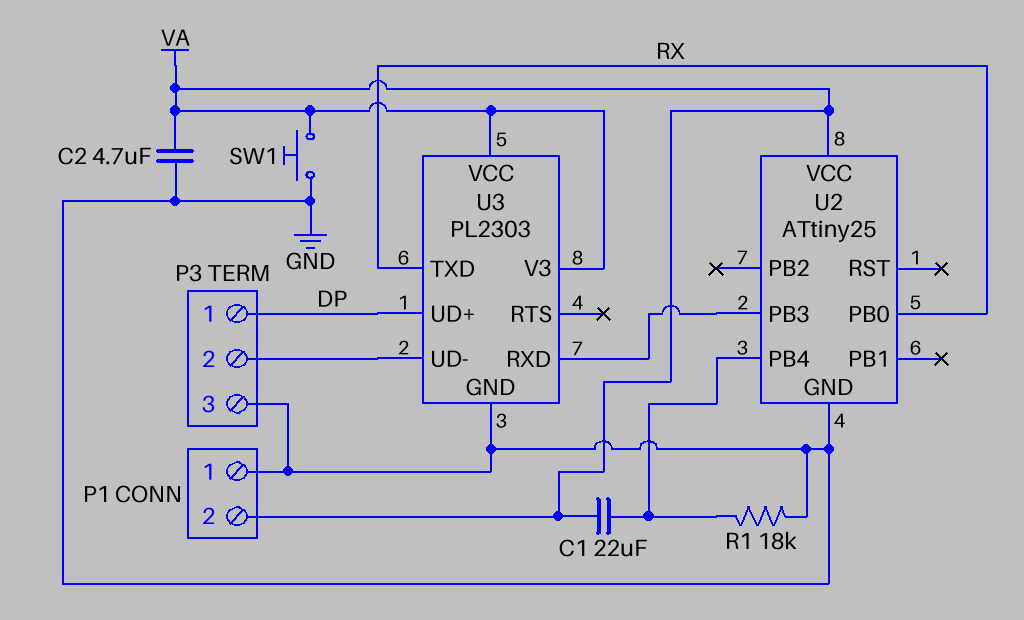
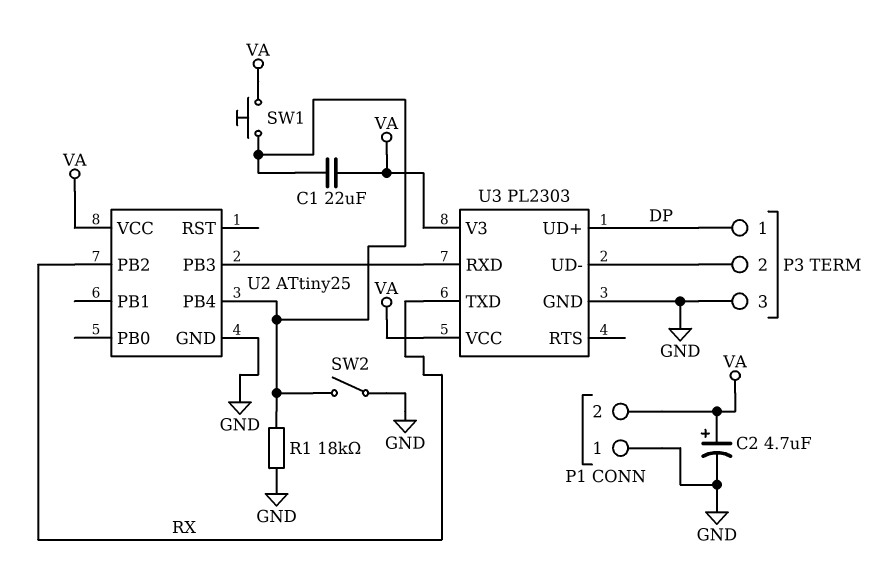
C2: 4.7uF (GND, VA) -> 4.7uF (plus VA, minus GND)
SW1: button (GND, VA) -> button (U2/PB4, VA)
SW2: none -> switch (GND, U2/PB4)
U2 pin PB0: RX -> none
U2 pin PB2: none -> RX

